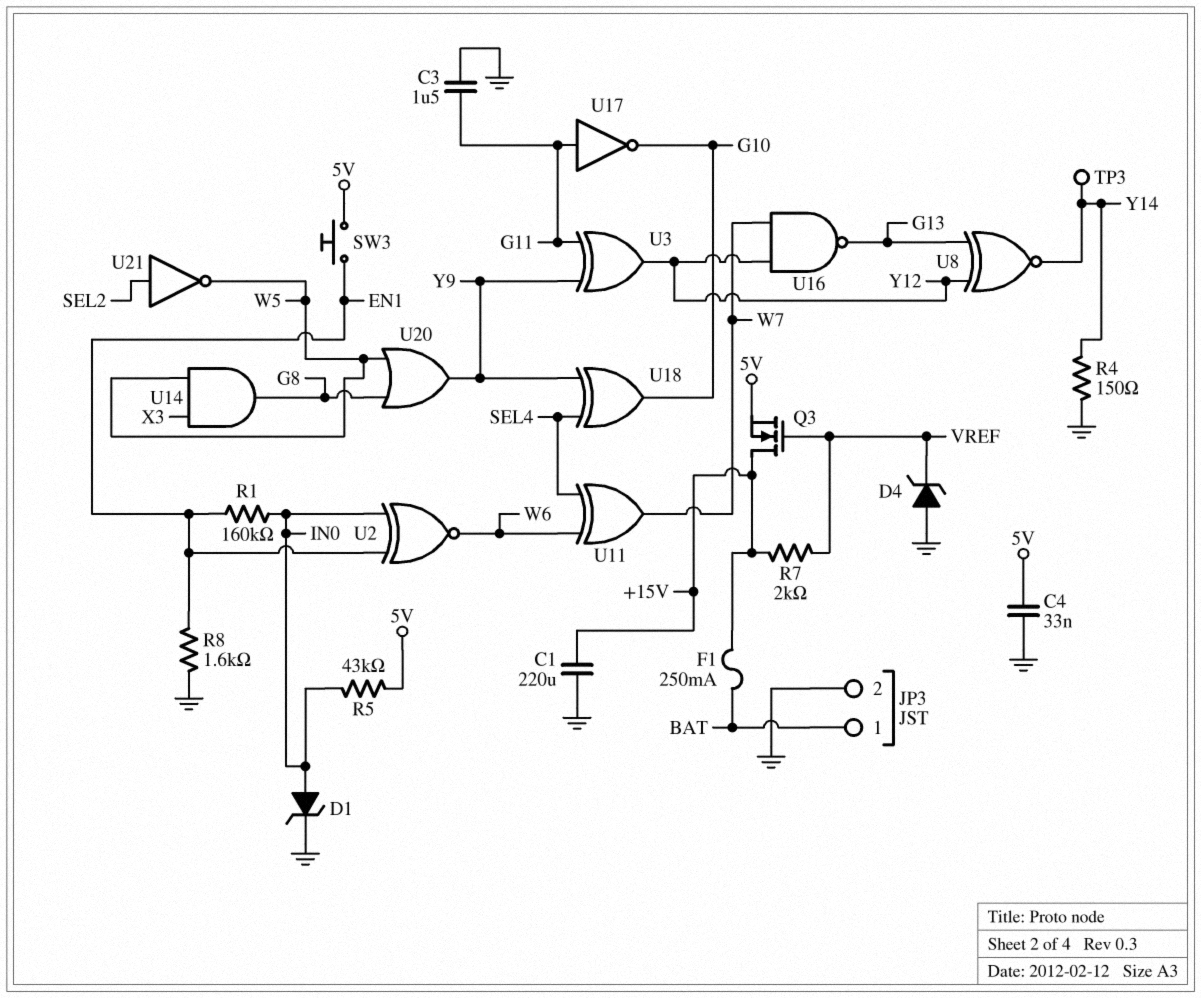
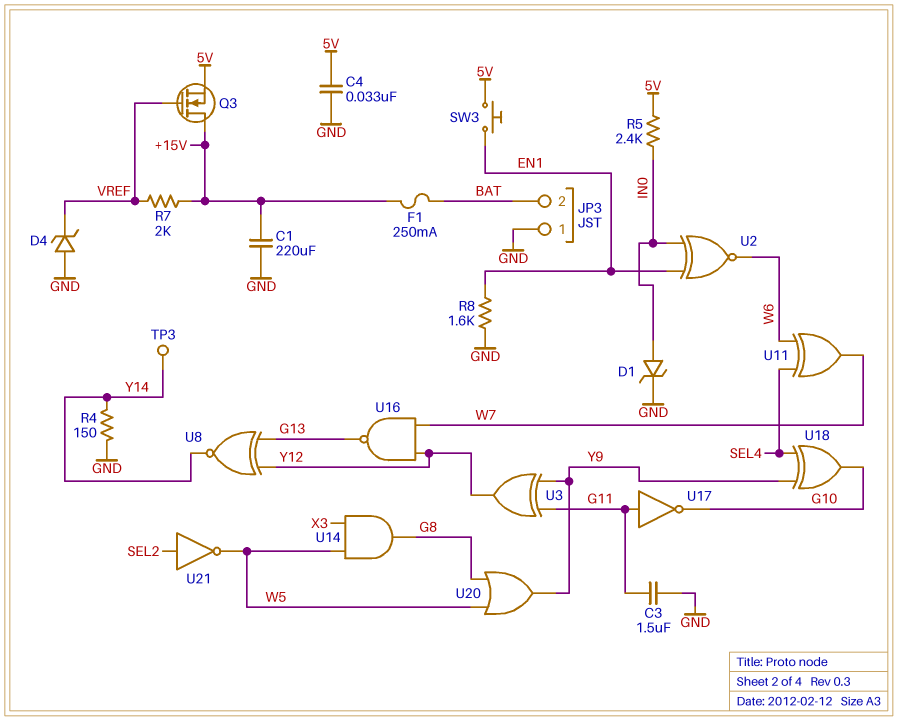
JP3 pin 1: BAT -> GND
JP3 pin 2: GND -> BAT
R1: 160k (EN1, IN0) -> none
R5: 43k (5V, IN0) -> 2.4k (5V, IN0)

